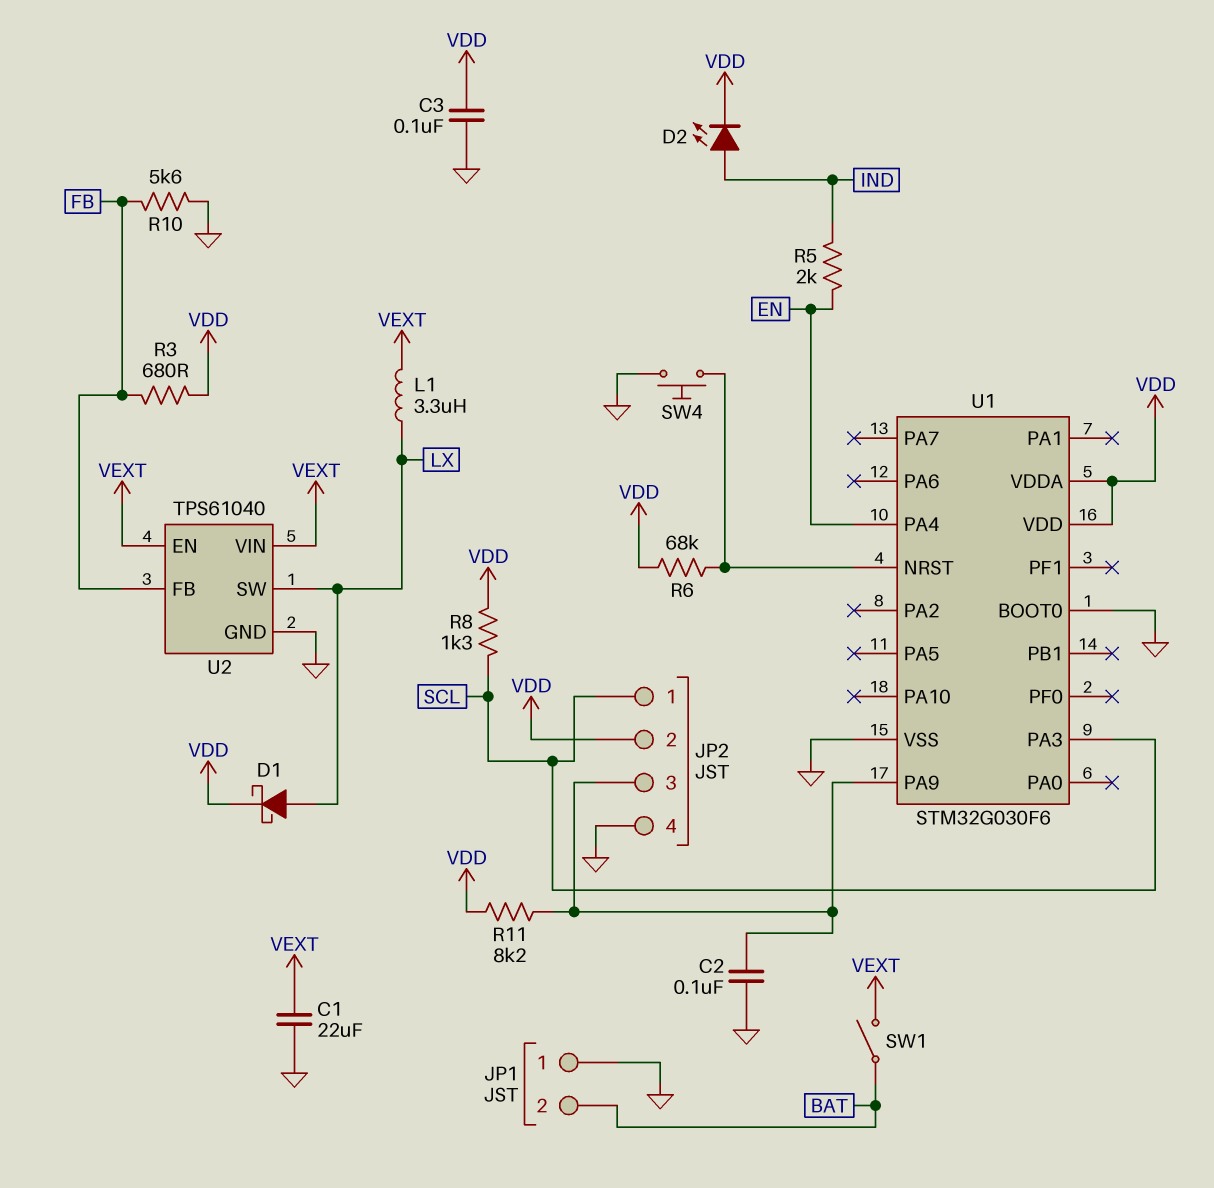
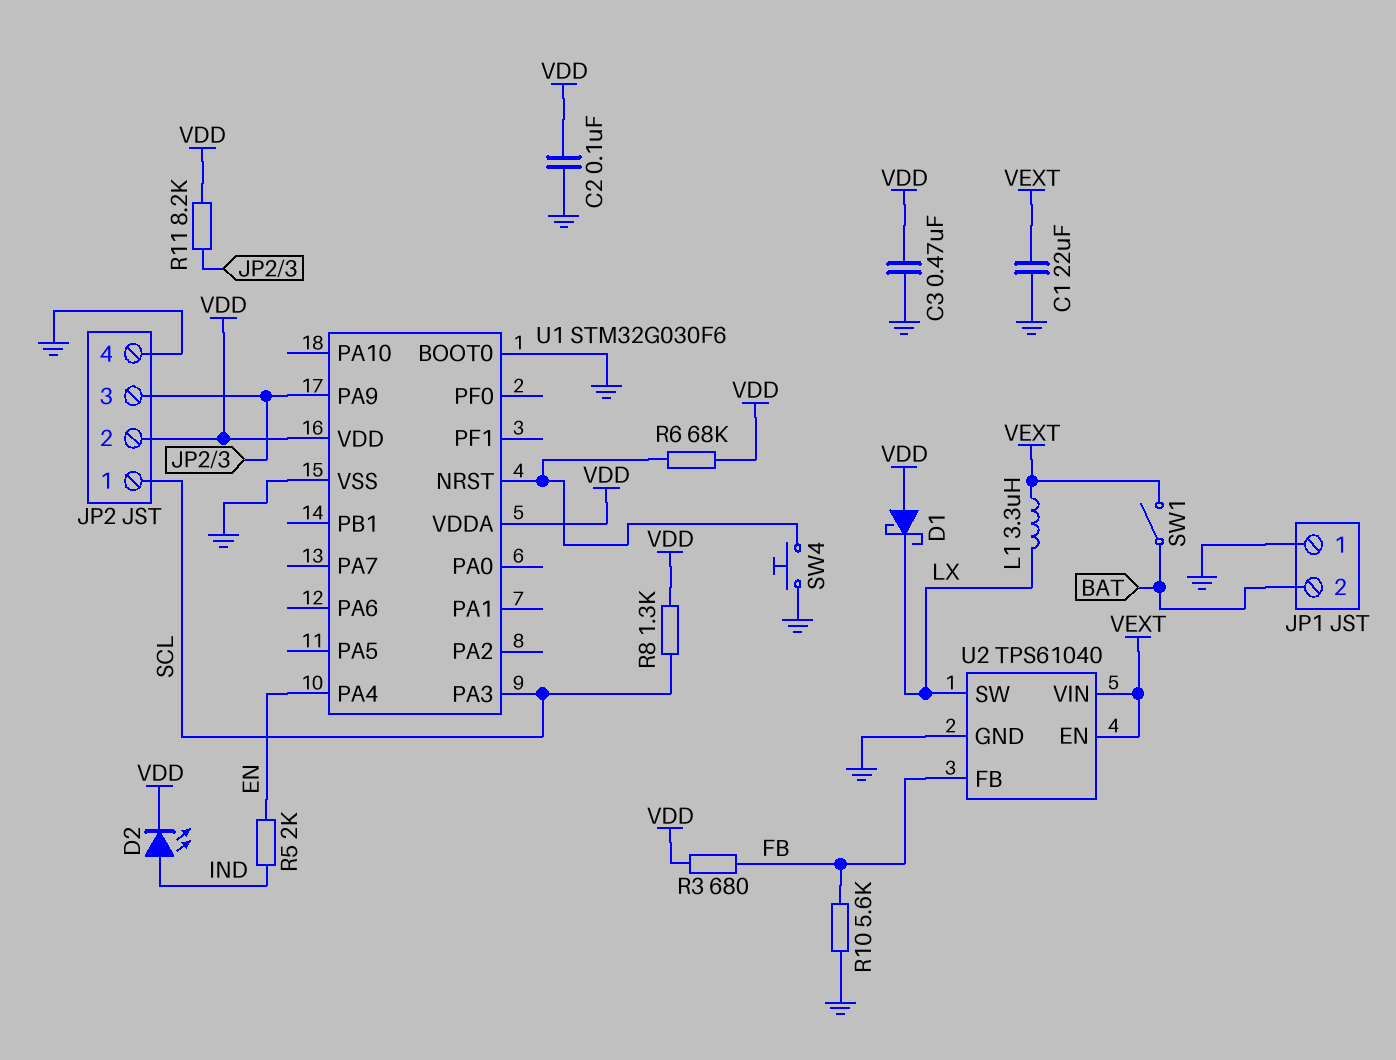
C2: 100nF (GND, JP2/3) -> 100nF (GND, VDD)
C3: 100nF (GND, VDD) -> 470nF (GND, VDD)
D1: schottky (A LX, K VDD) -> schottky (A VDD, K LX)

